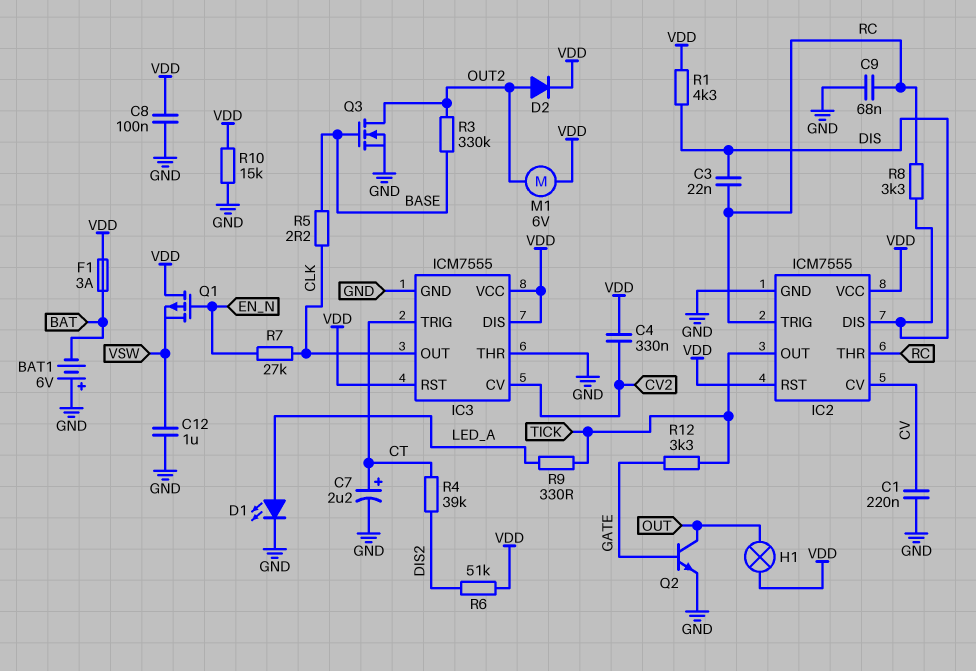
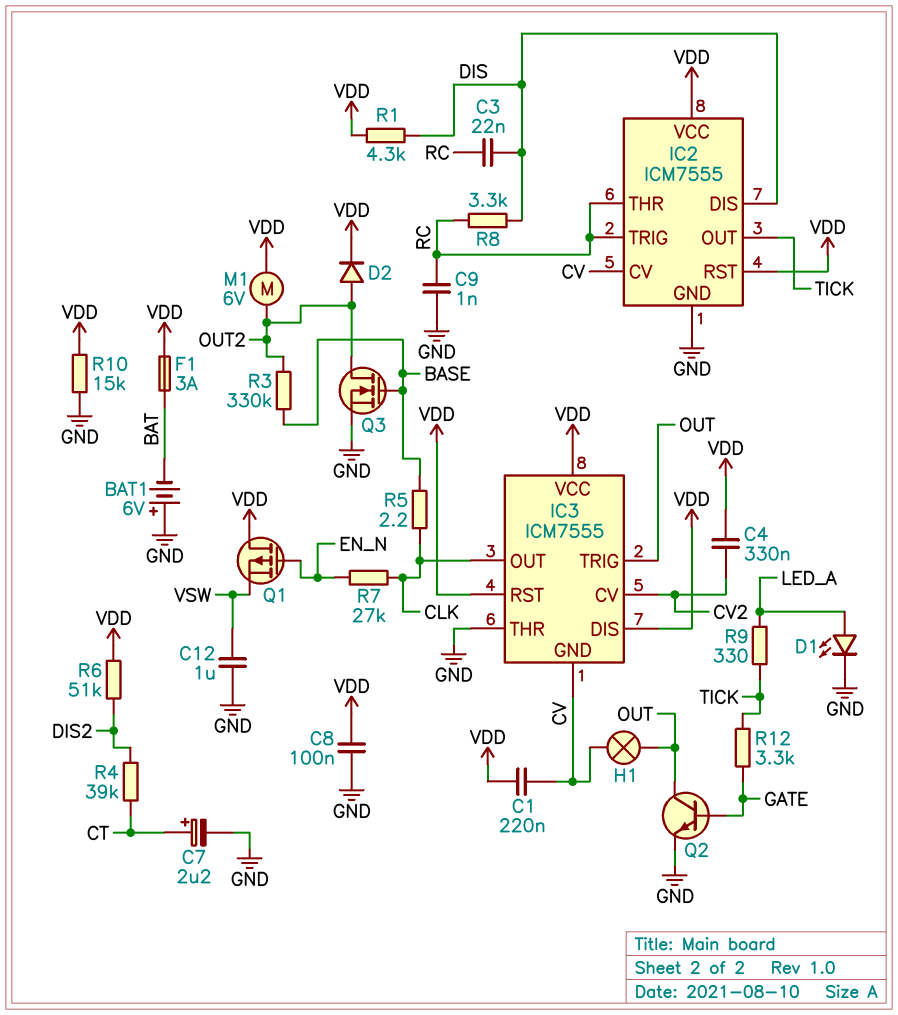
C1: 220nF (CV, GND) -> 220nF (CV, VDD)
C9: 68nF (GND, RC) -> 1nF (GND, RC)
H1: lamp (OUT, VDD) -> lamp (CV, OUT)
IC3 pin GND: GND -> CV
IC3 pin TRIG: CT -> OUT

